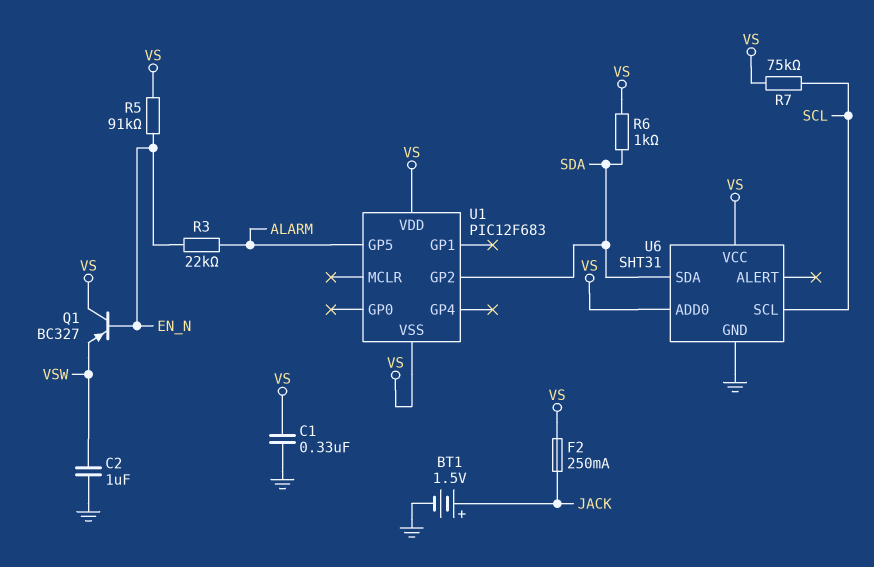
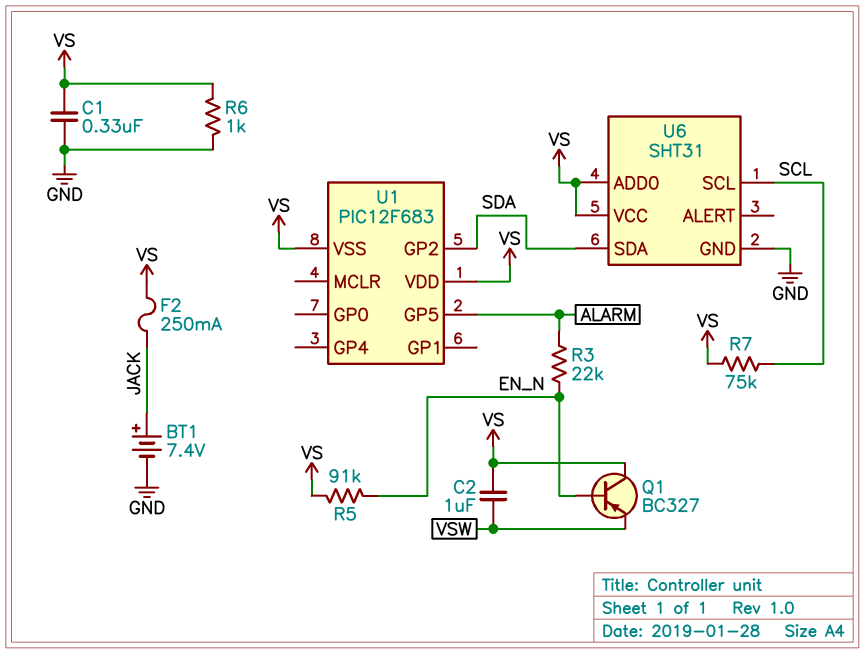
BT1: 1.5V (plus JACK, minus GND) -> 7.4V (plus JACK, minus GND)
C2: 1uF (GND, VSW) -> 1uF (VS, VSW)
R6: 1k (SDA, VS) -> 1k (GND, VS)

